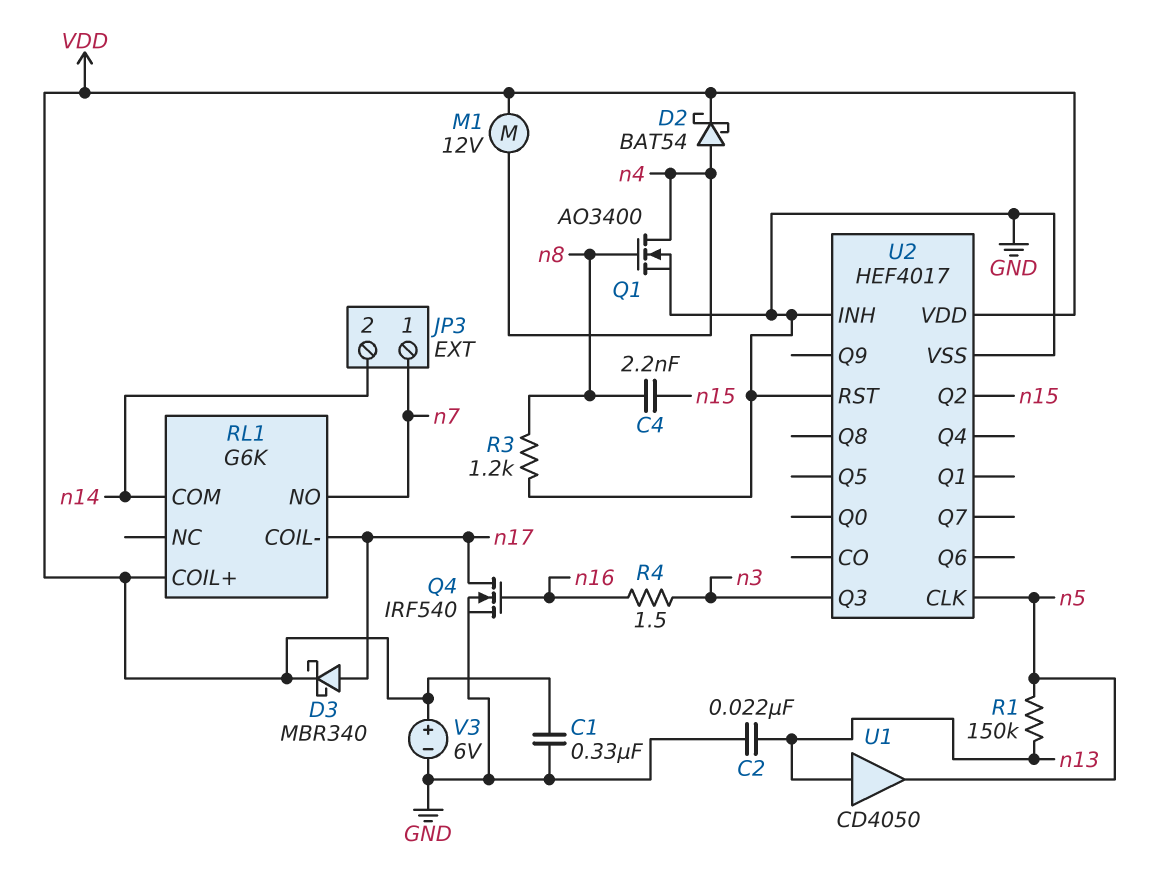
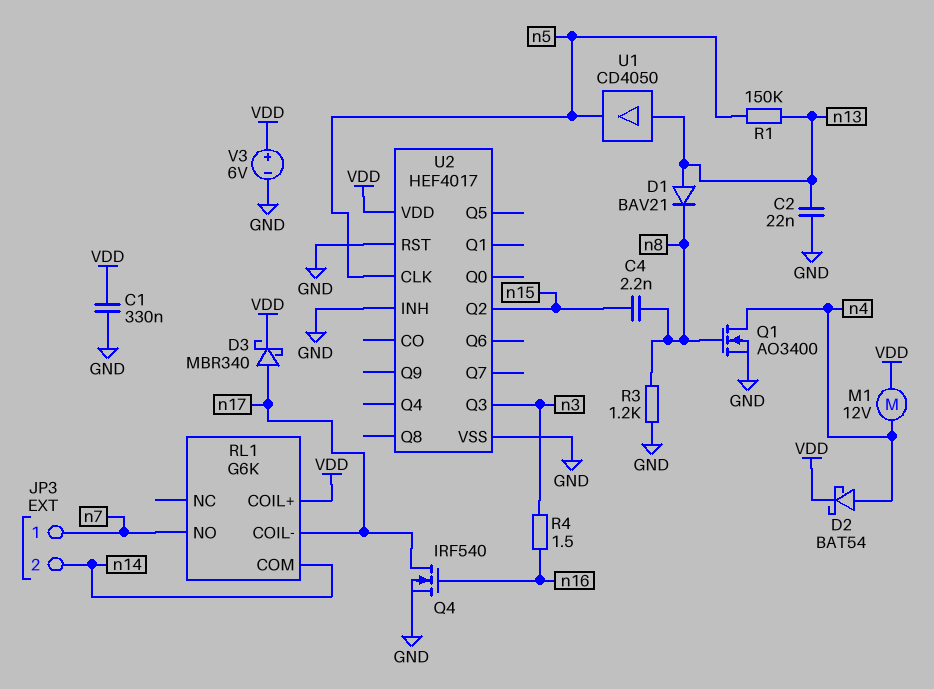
D1: none -> diode BAV21 (A n13, K n8)

